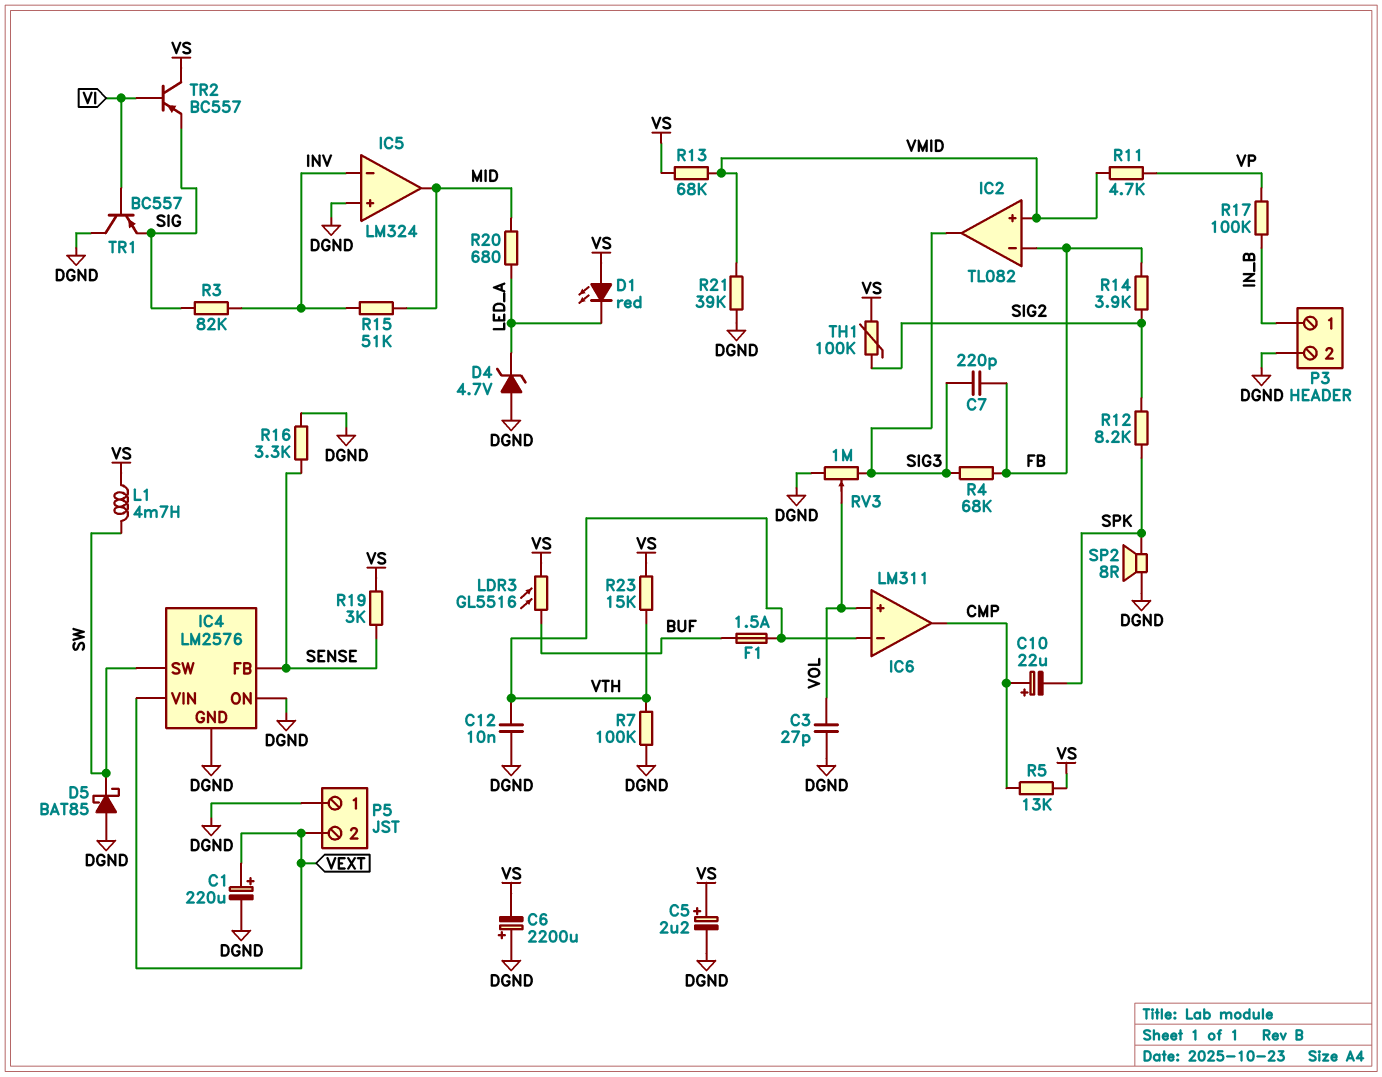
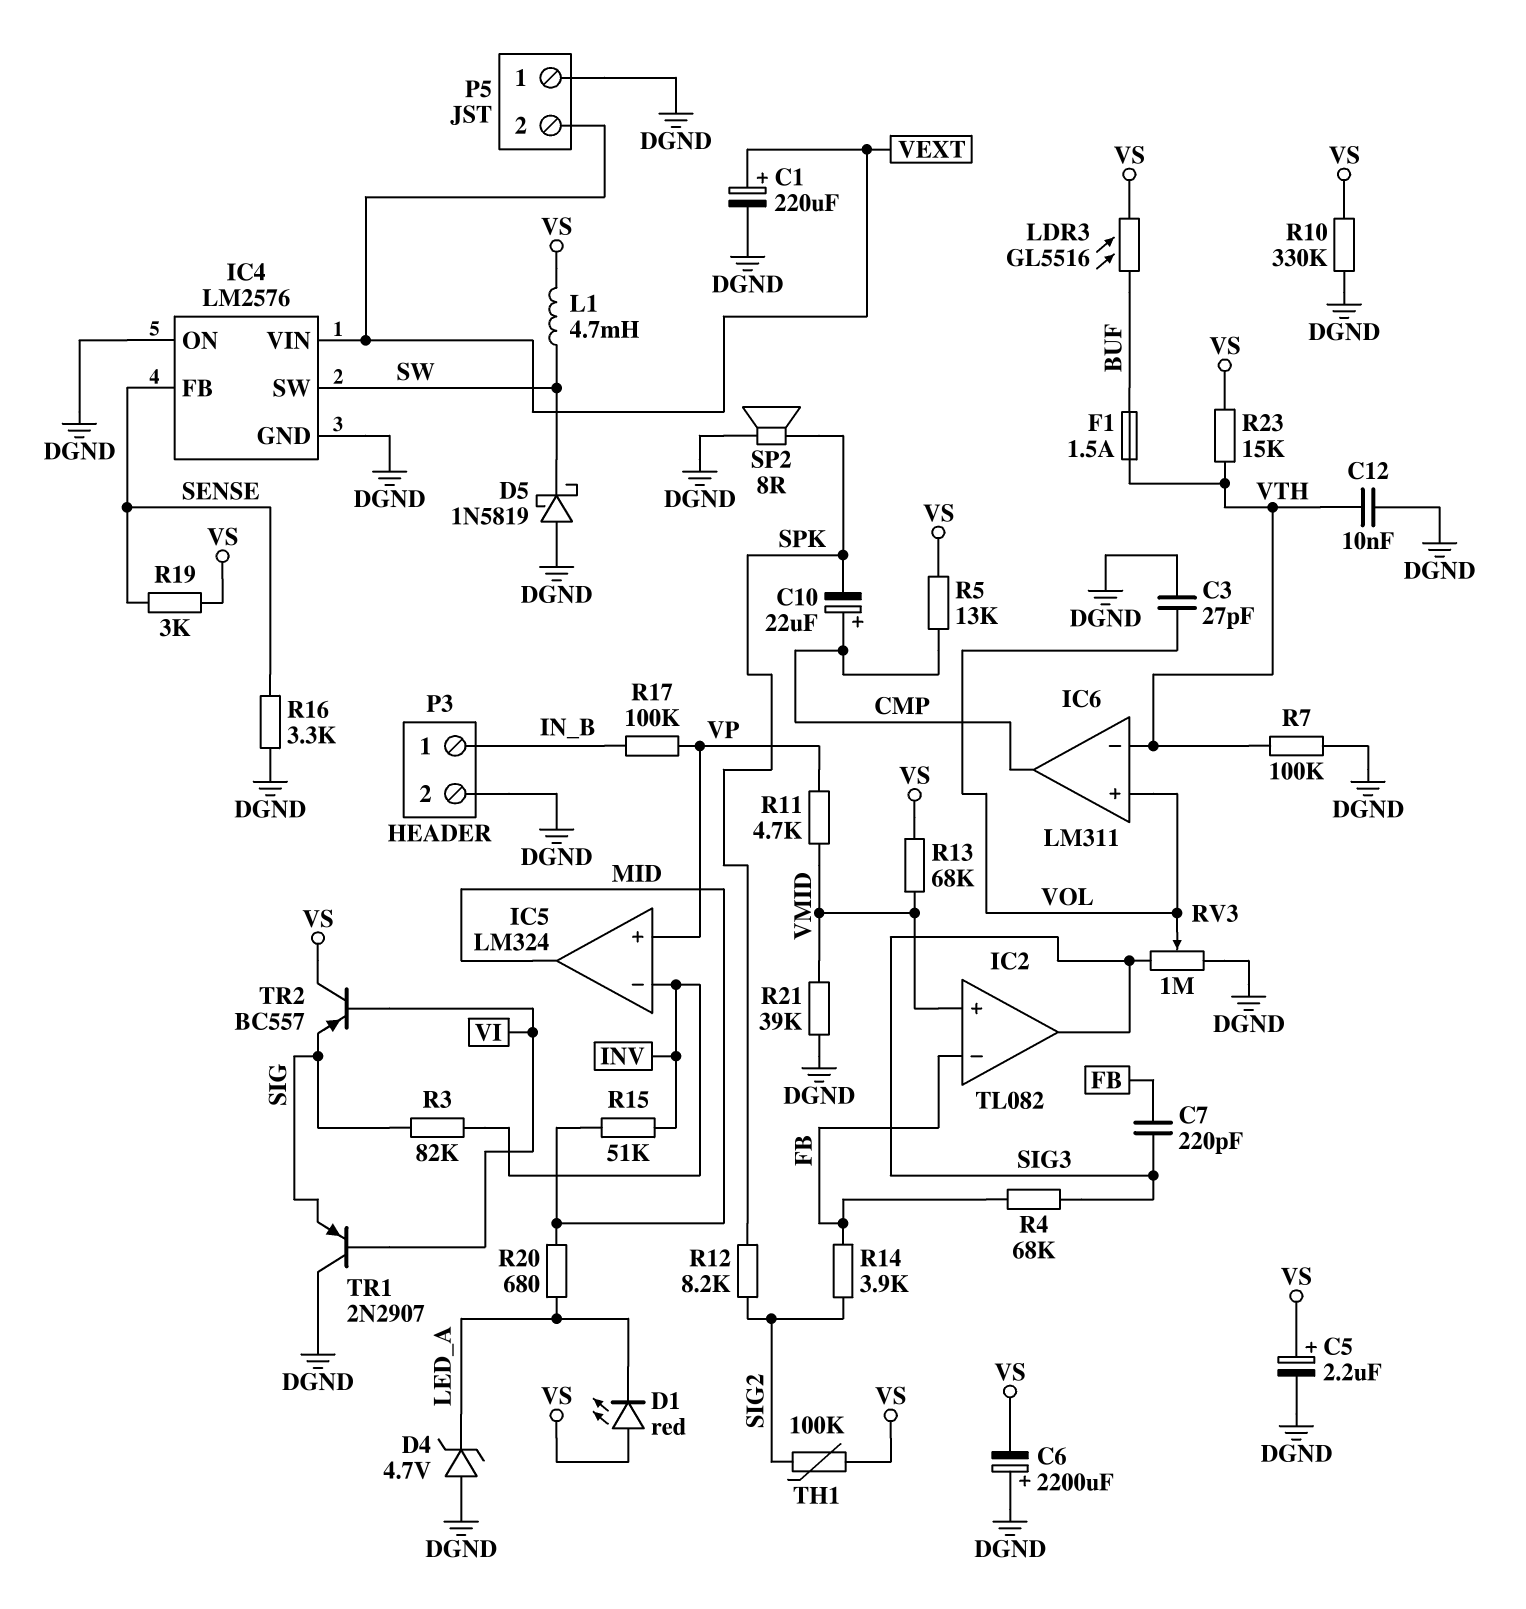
D5: schottky BAT85 (A DGND, K SW) -> schottky 1N5819 (A DGND, K SW)
IC5 pin in+: DGND -> VP
R10: none -> 330k (DGND, VS)
TR1: PNP BC557 (B VI, C DGND, E SIG) -> PNP 2N2907 (B VI, C DGND, E SIG)

